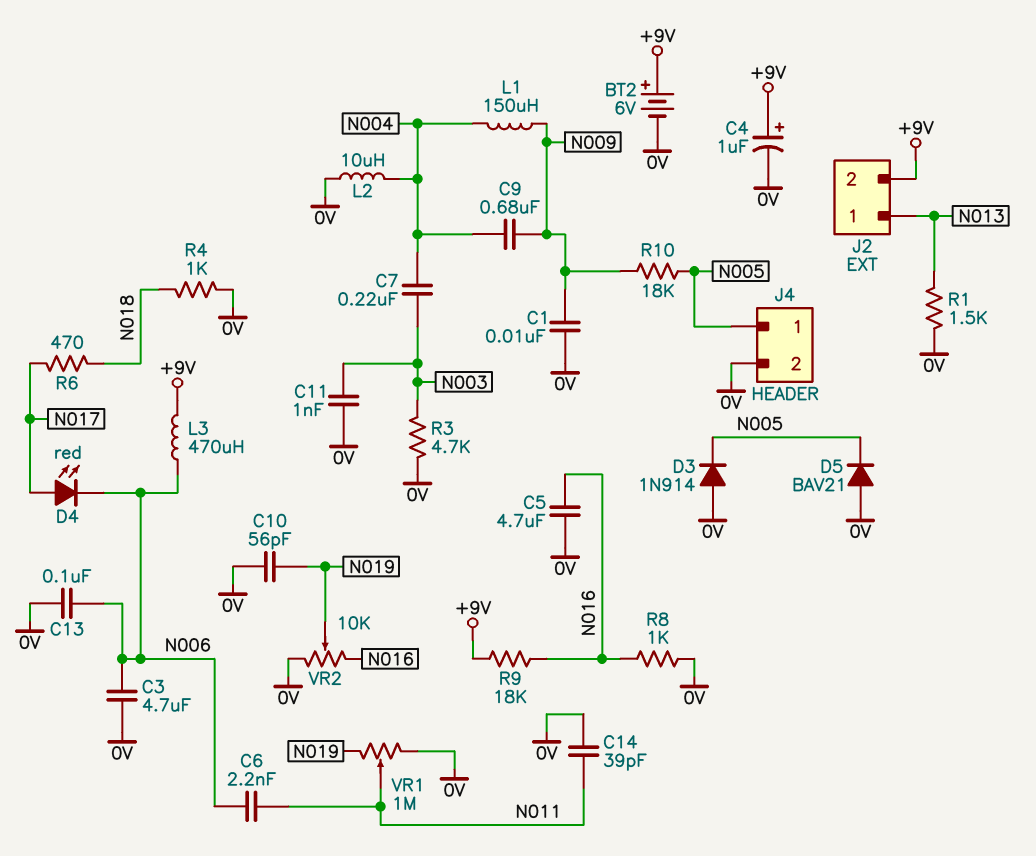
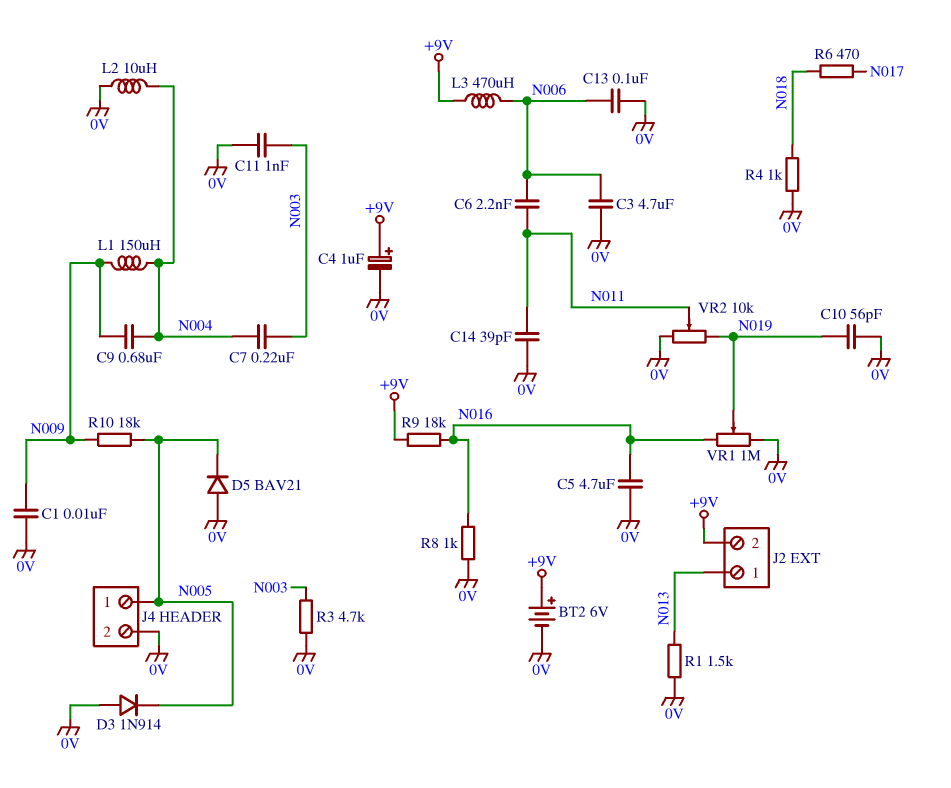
D4: LED red (A N017, K N006) -> none
VR1: 1M (0V, N019, wiper N011) -> 1M (0V, N016, wiper N019)
VR2: 10k (0V, N016, wiper N019) -> 10k (0V, N019, wiper N011)

